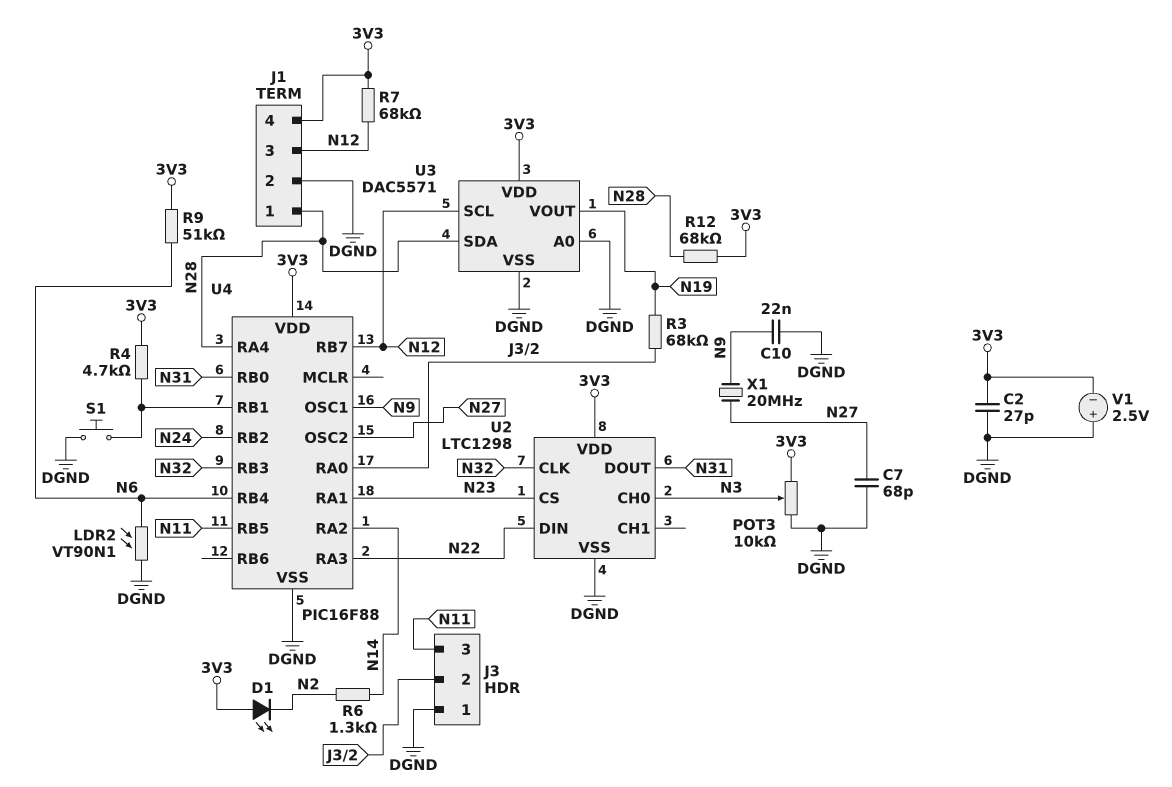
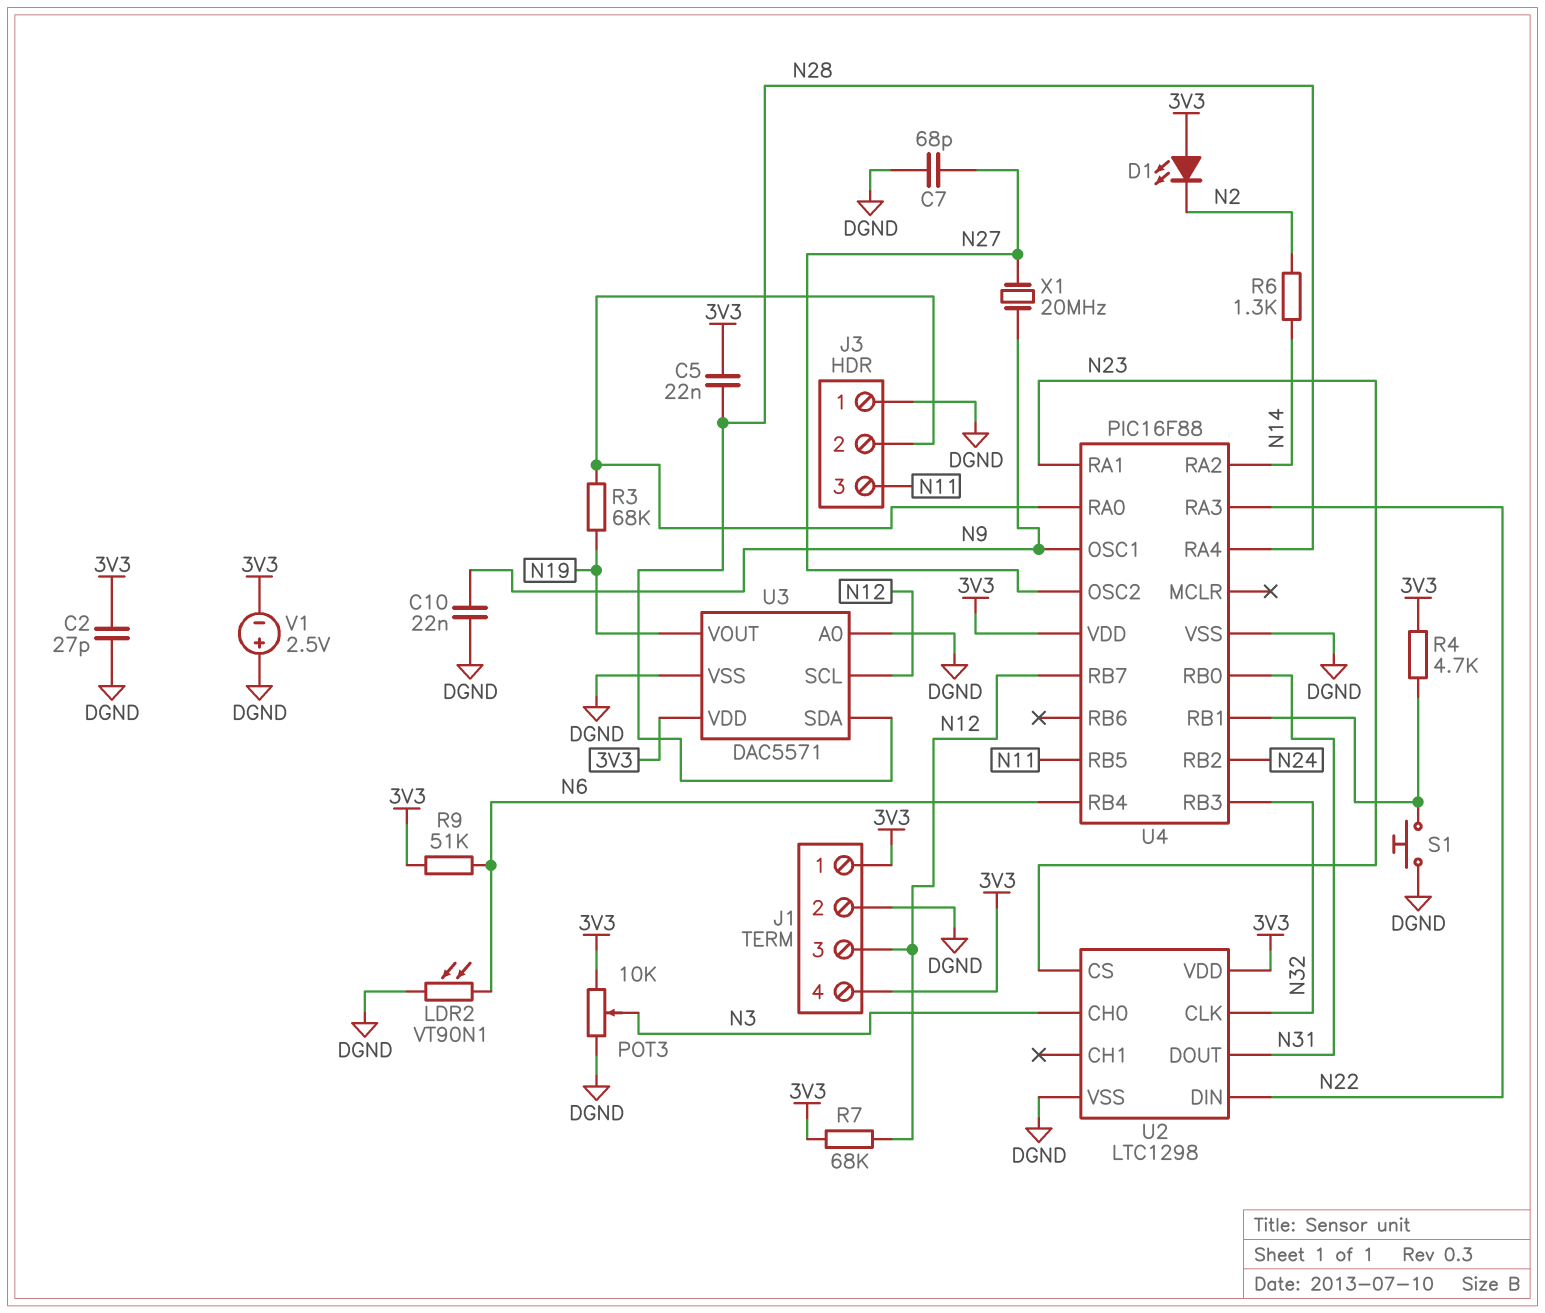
C5: none -> 22nF (3V3, N28)
J1 pin 1: N28 -> 3V3
R12: 68k (3V3, N28) -> none

